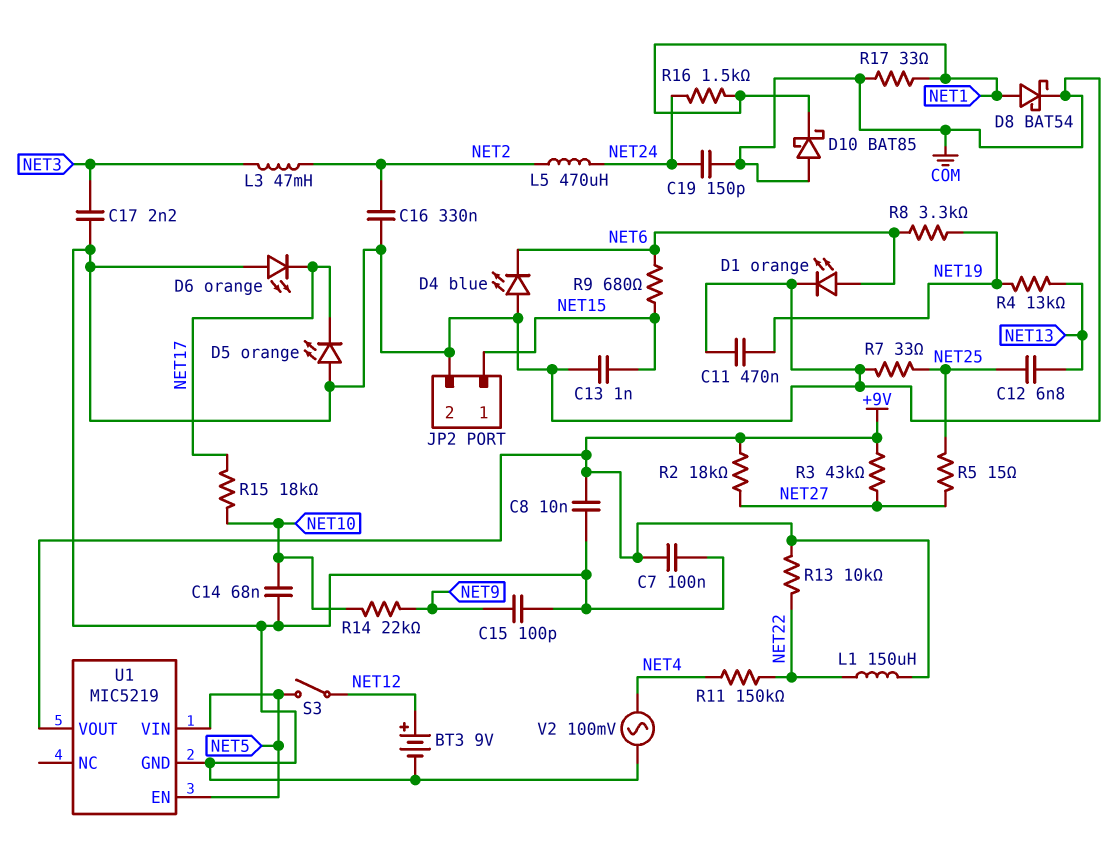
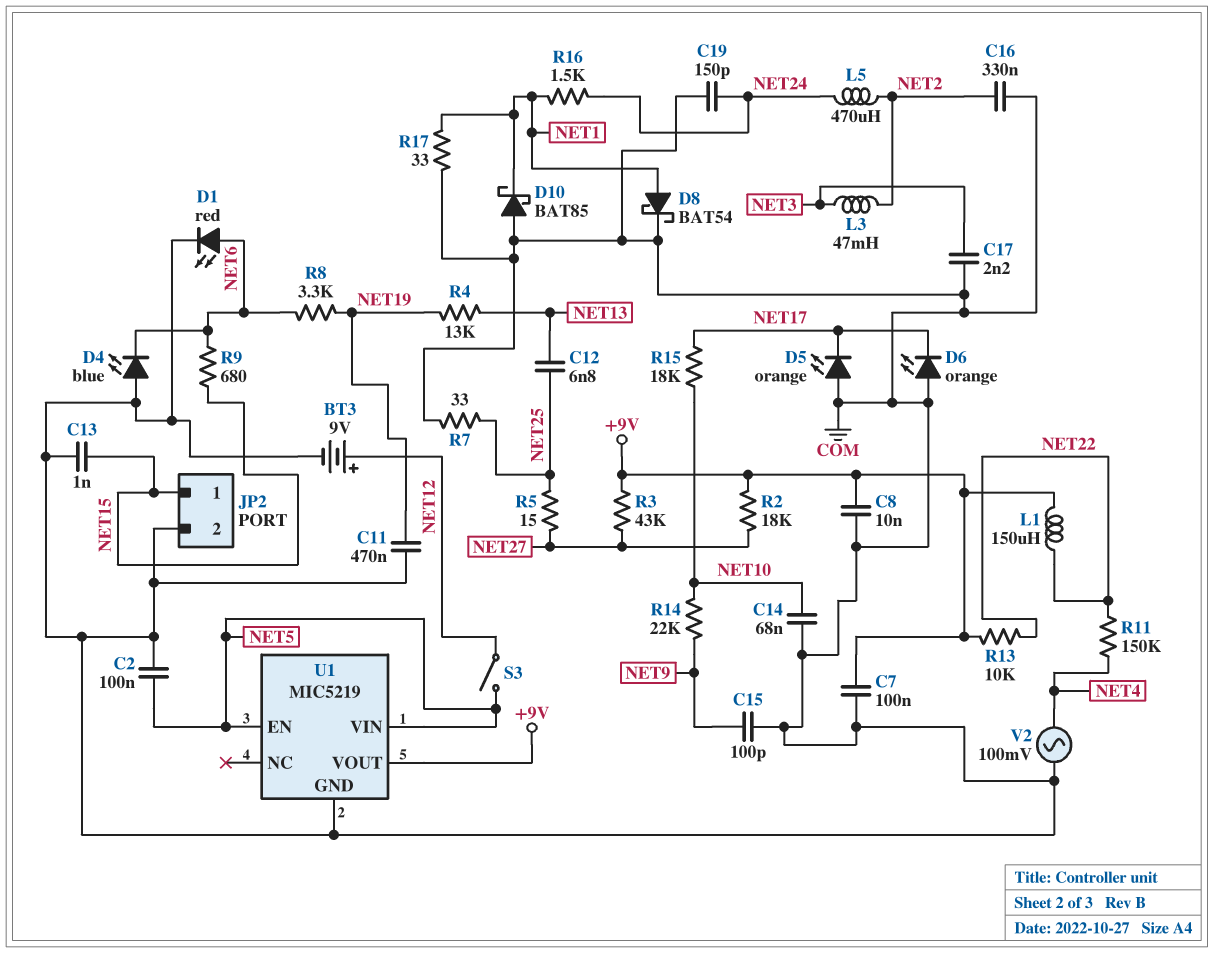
C2: none -> 100nF (COM, NET5)
D1: LED orange (A NET6, K COM) -> LED red (A NET6, K COM)

